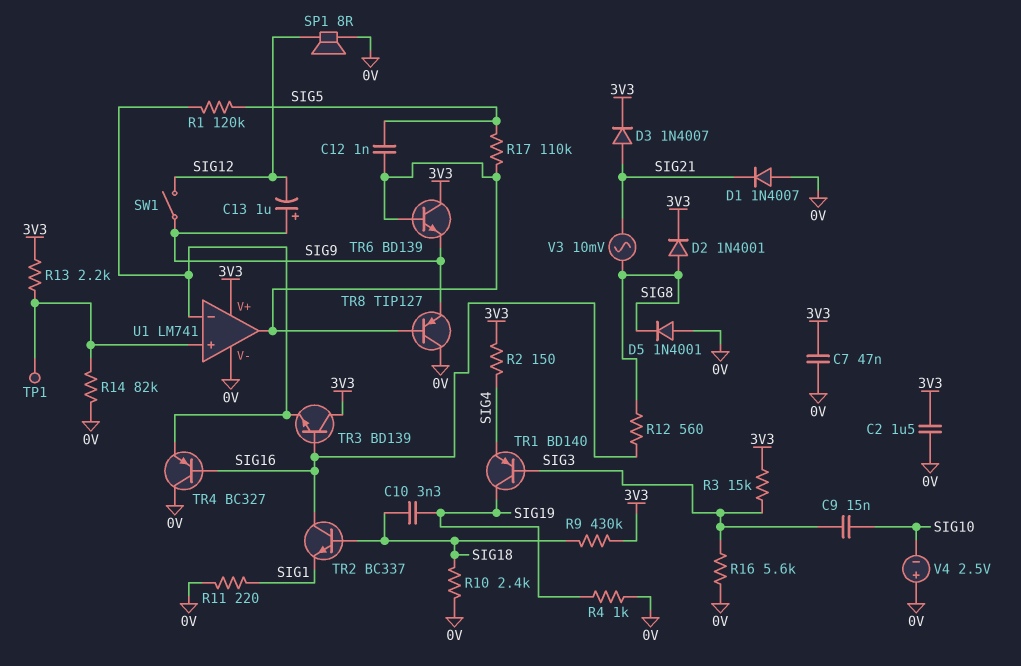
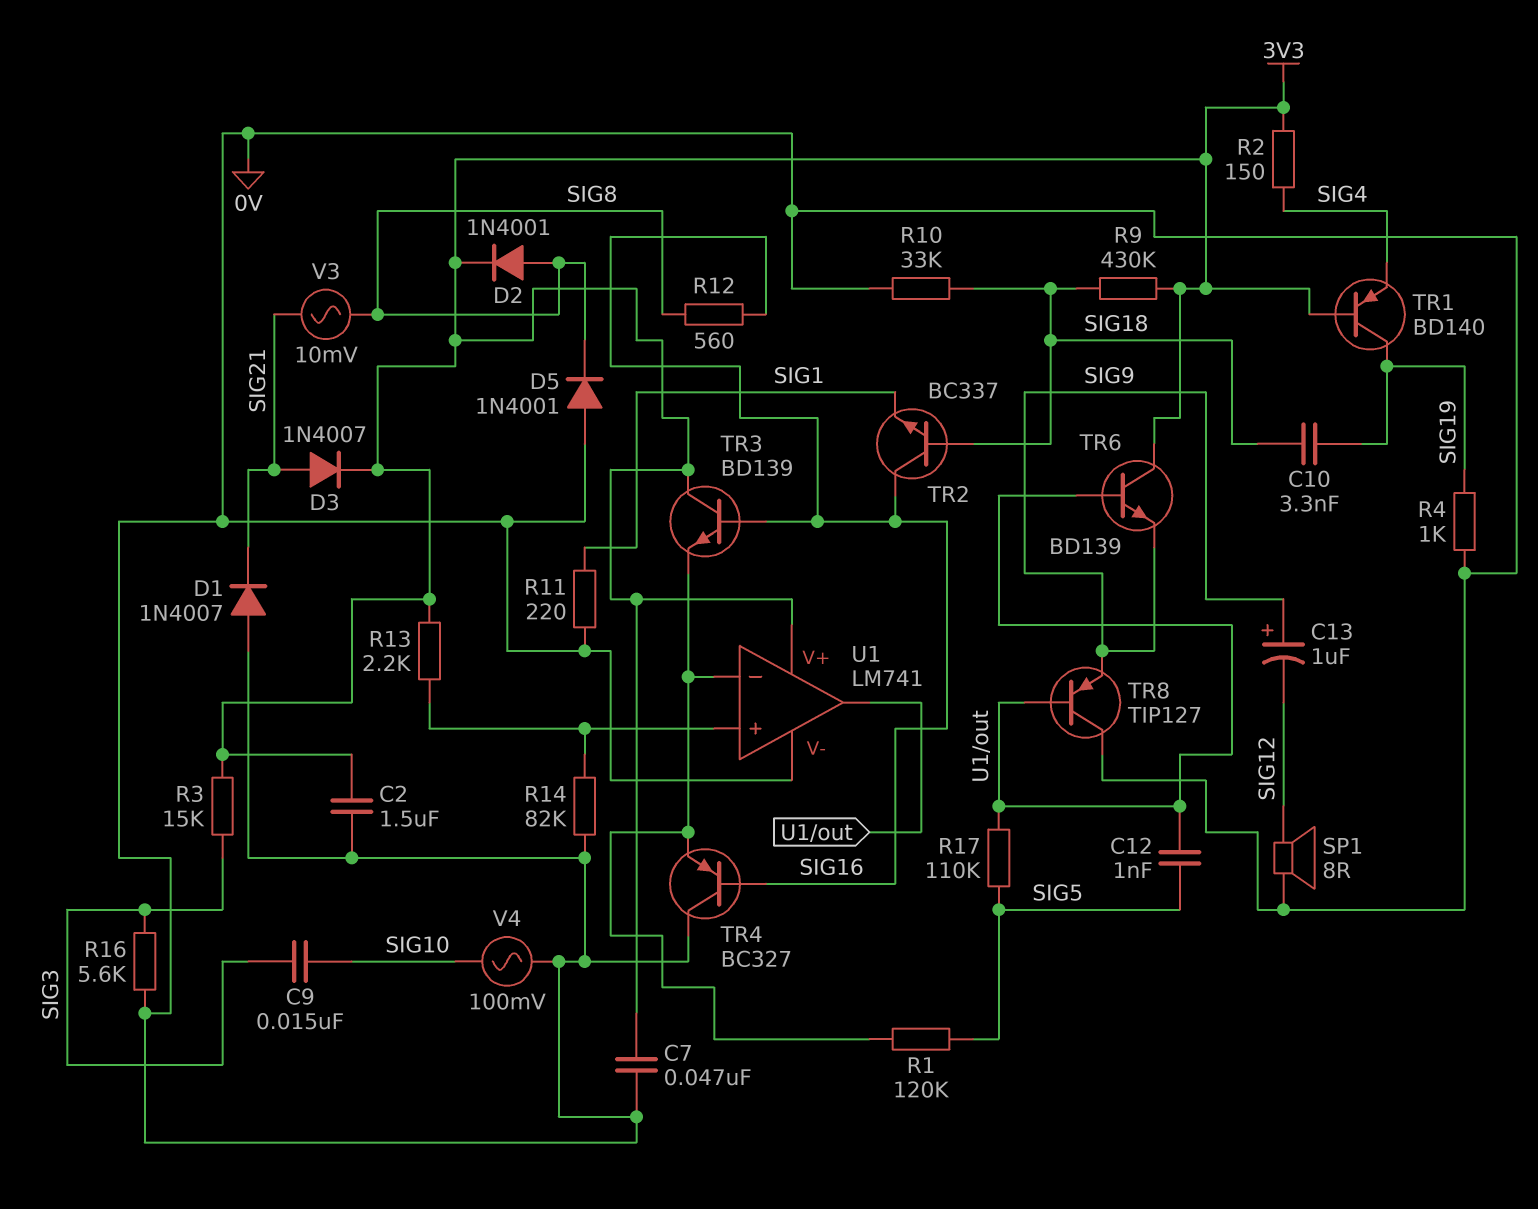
R10: 2.4k (0V, SIG18) -> 33k (0V, SIG18)
SW1: switch (SIG9, SIG12) -> none
TP1: test point (U1/in+) -> none
TR1: PNP BD140 (B SIG3, C SIG19, E SIG4) -> PNP BD140 (B 3V3, C SIG19, E SIG4)
V4: 2.5V (plus 0V, minus SIG10) -> AC 100mV (0V, SIG10)

